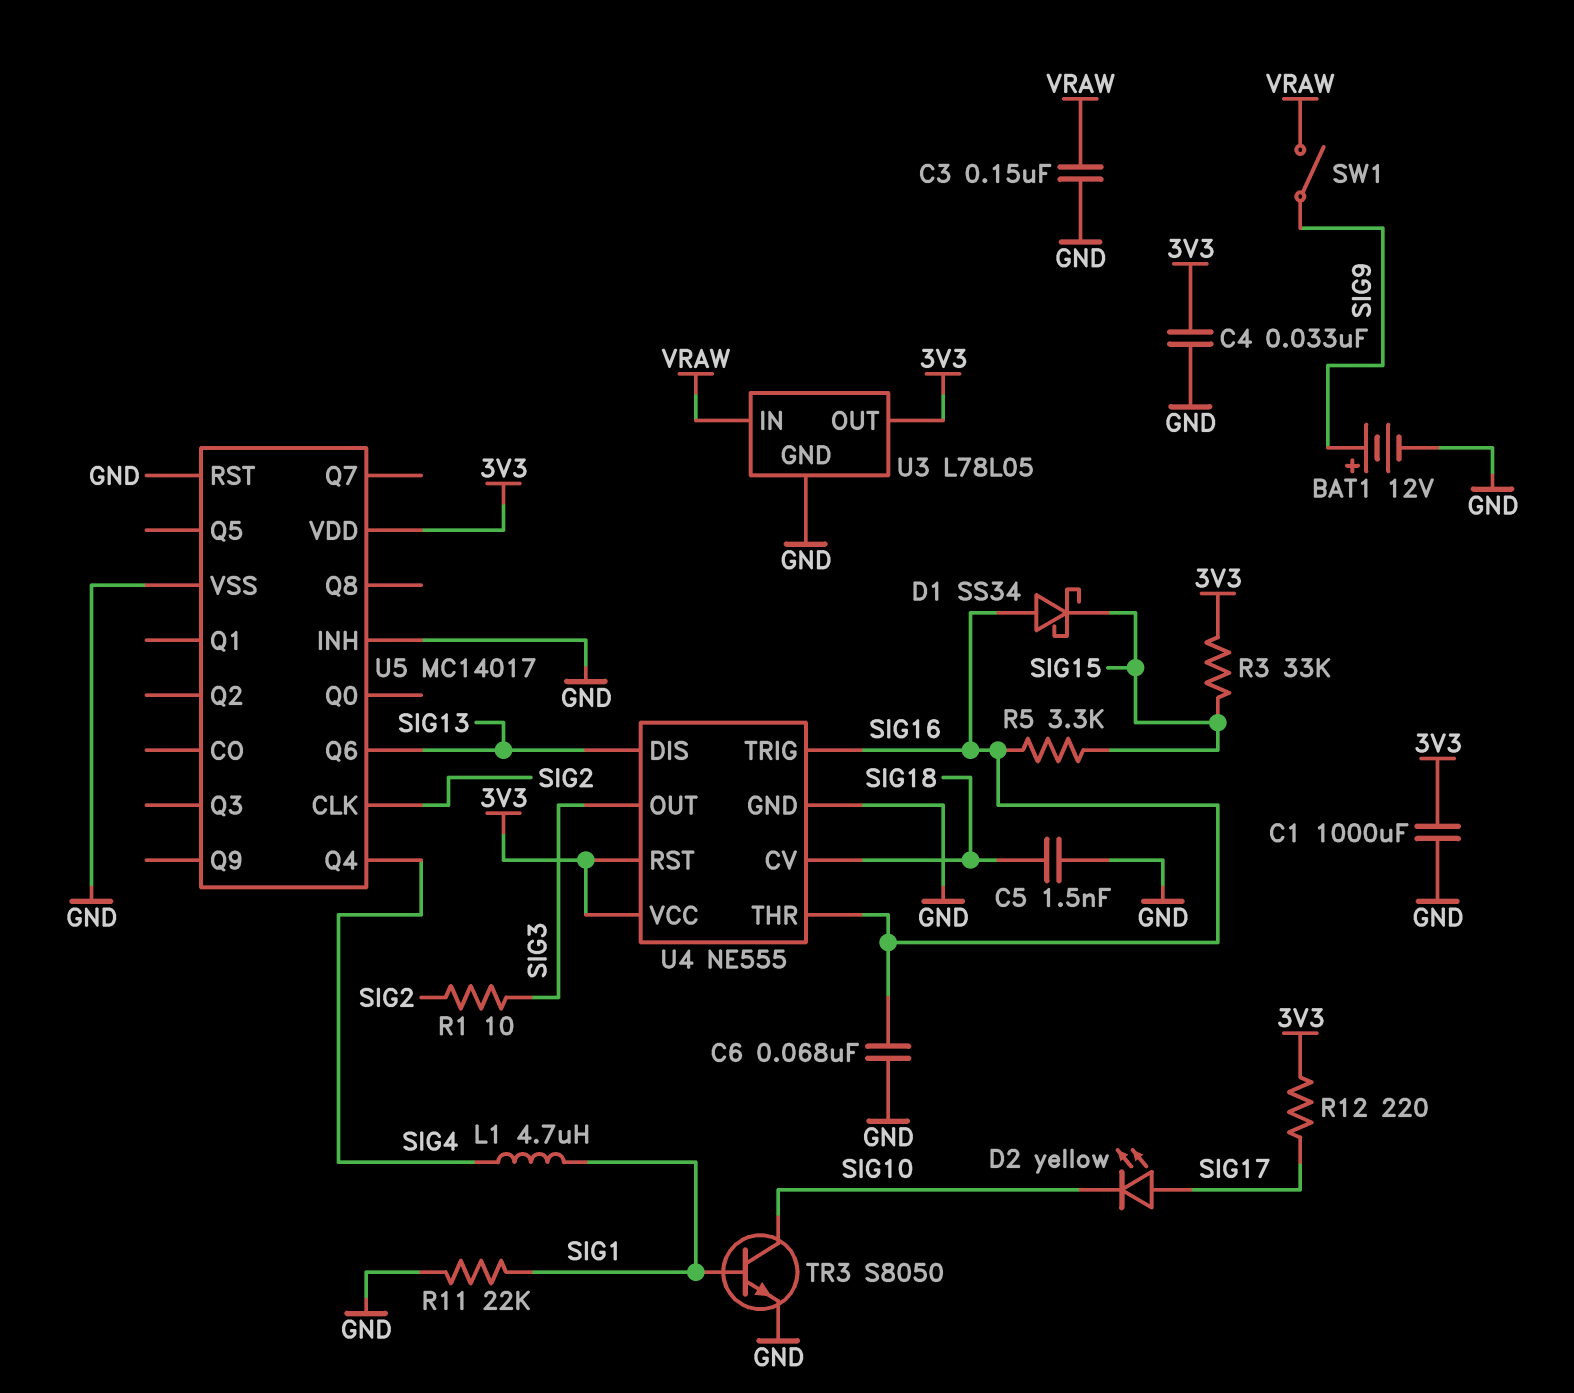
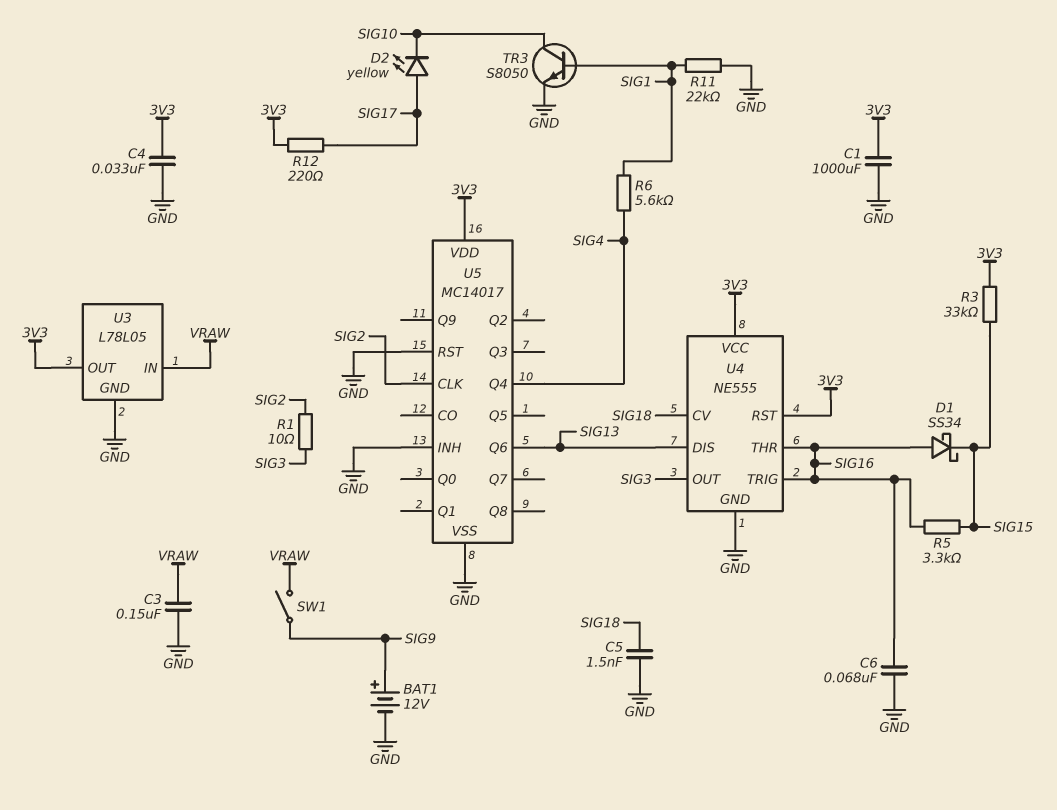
L1: 4.7uH (SIG1, SIG4) -> none
R6: none -> 5.6k (SIG1, SIG4)

